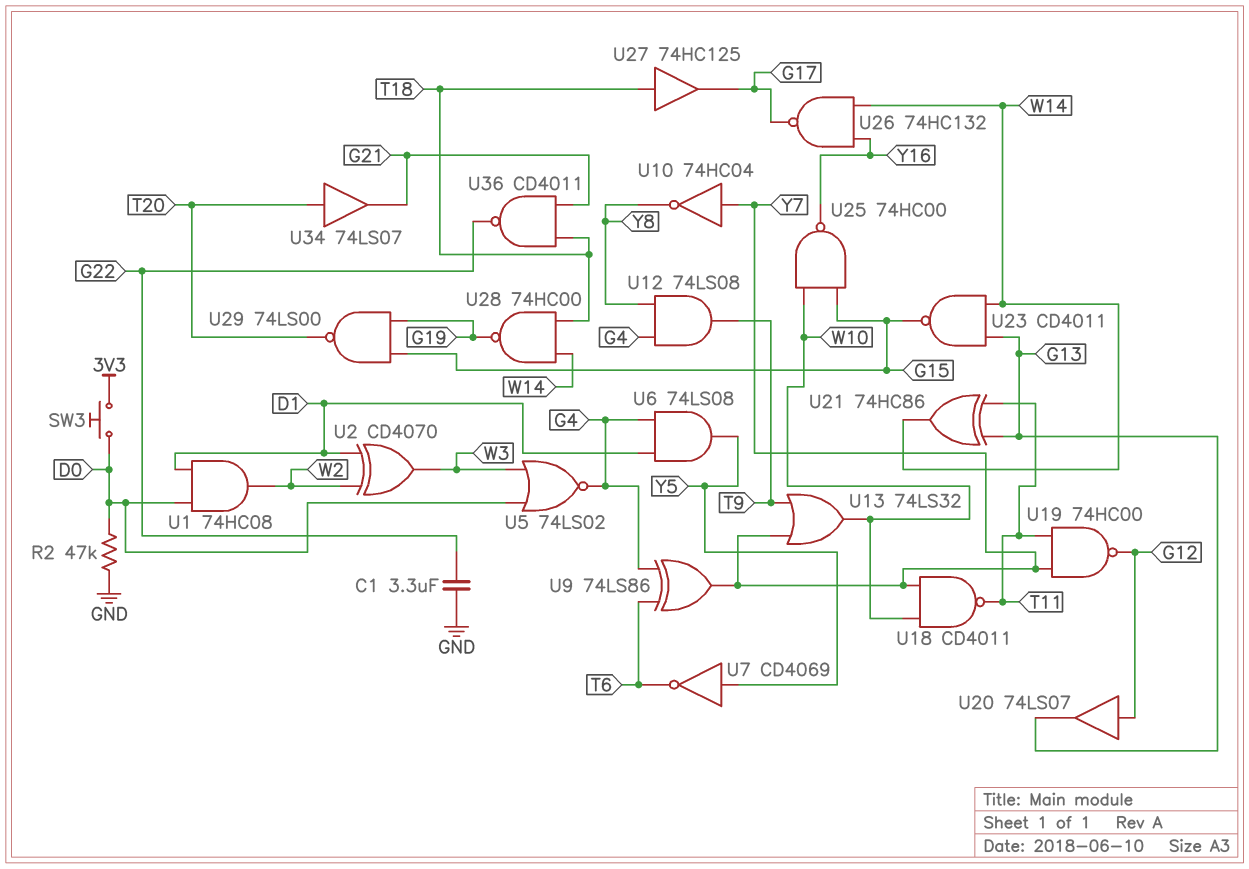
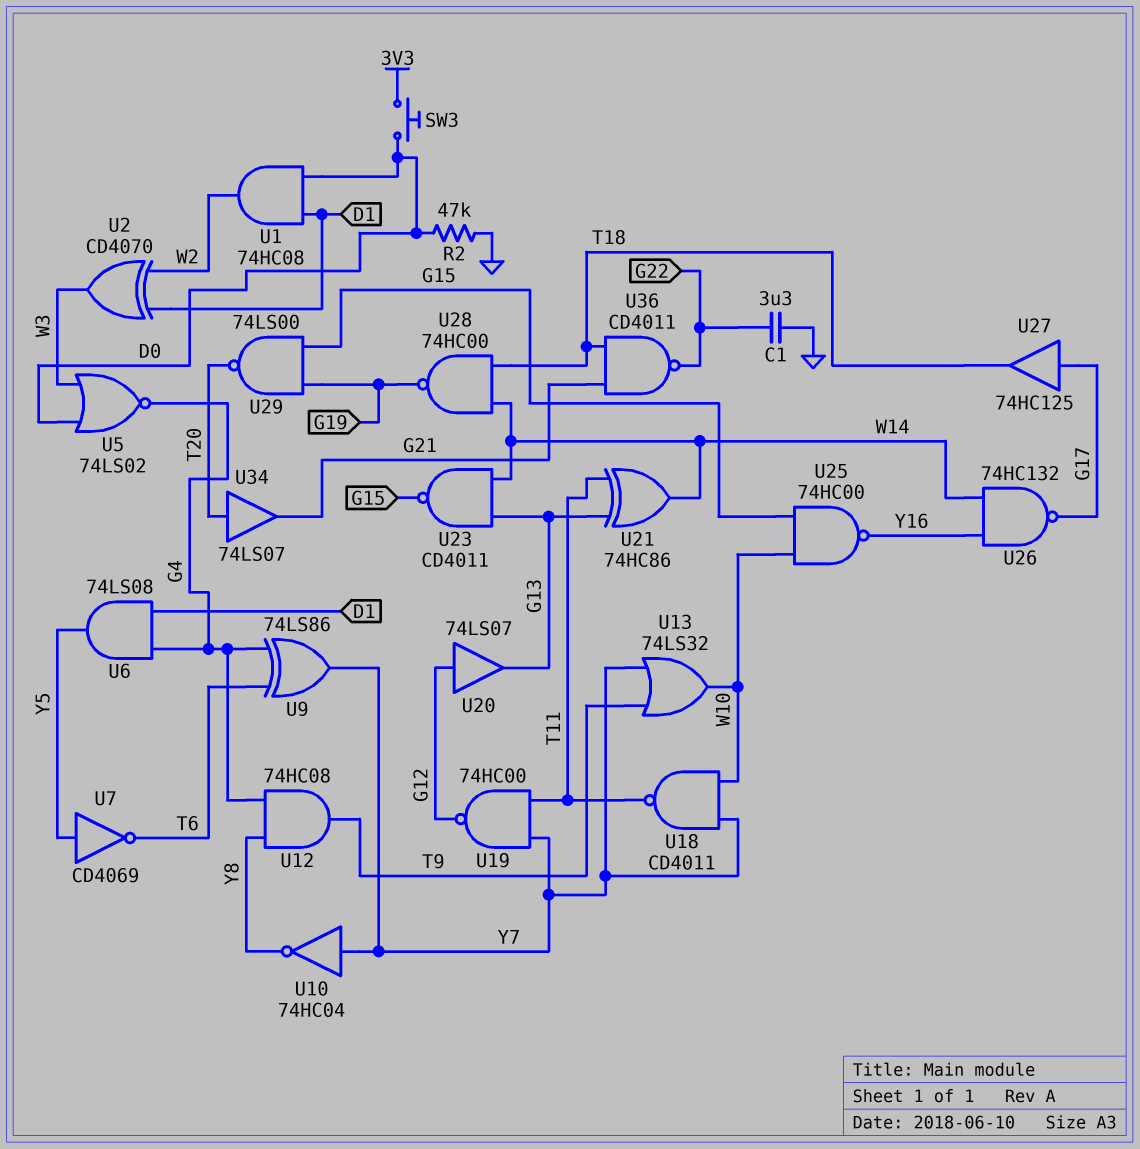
U12: AND 74LS08 (in G4, in Y8, out T9) -> AND 74HC08 (in G4, in Y8, out T9)
U27: buffer 74HC125 (in T18, out G17) -> buffer 74HC125 (in G17, out T18)

